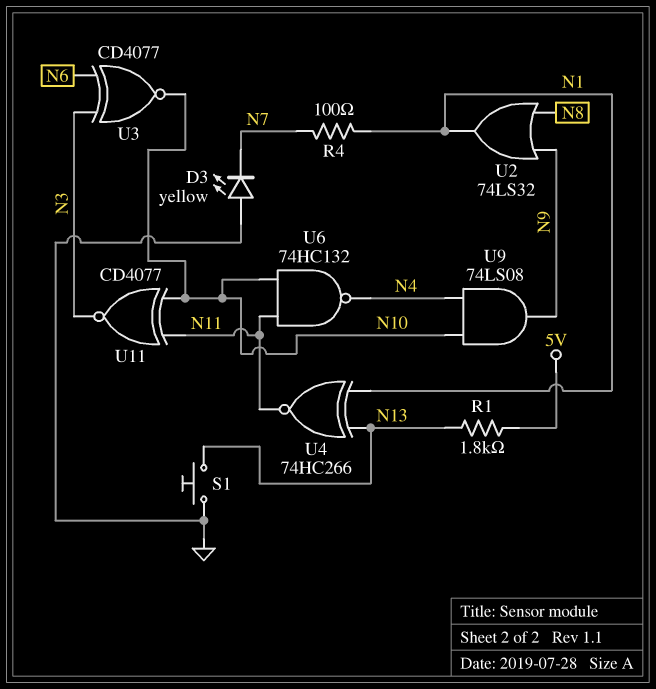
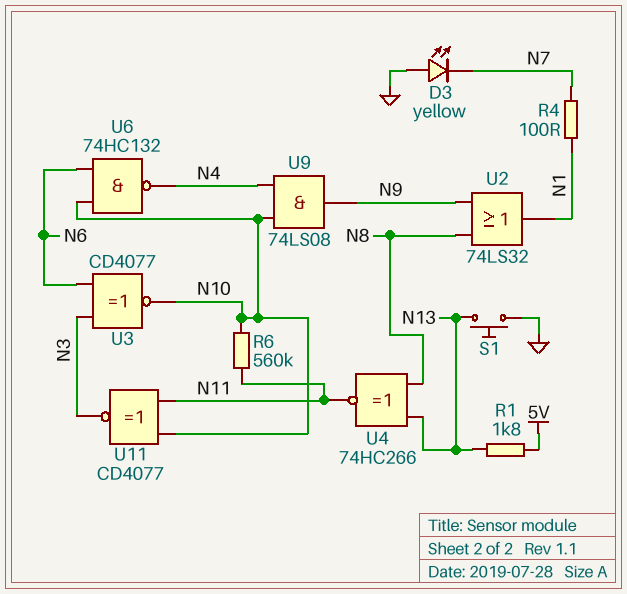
R6: none -> 560k (N10, N11)
U4: XNOR 74HC266 (in N1, in N13, out N11) -> XNOR 74HC266 (in N8, in N13, out N11)
U6: NAND 74HC132 (in N10, in N11, out N4) -> NAND 74HC132 (in N6, in N10, out N4)

